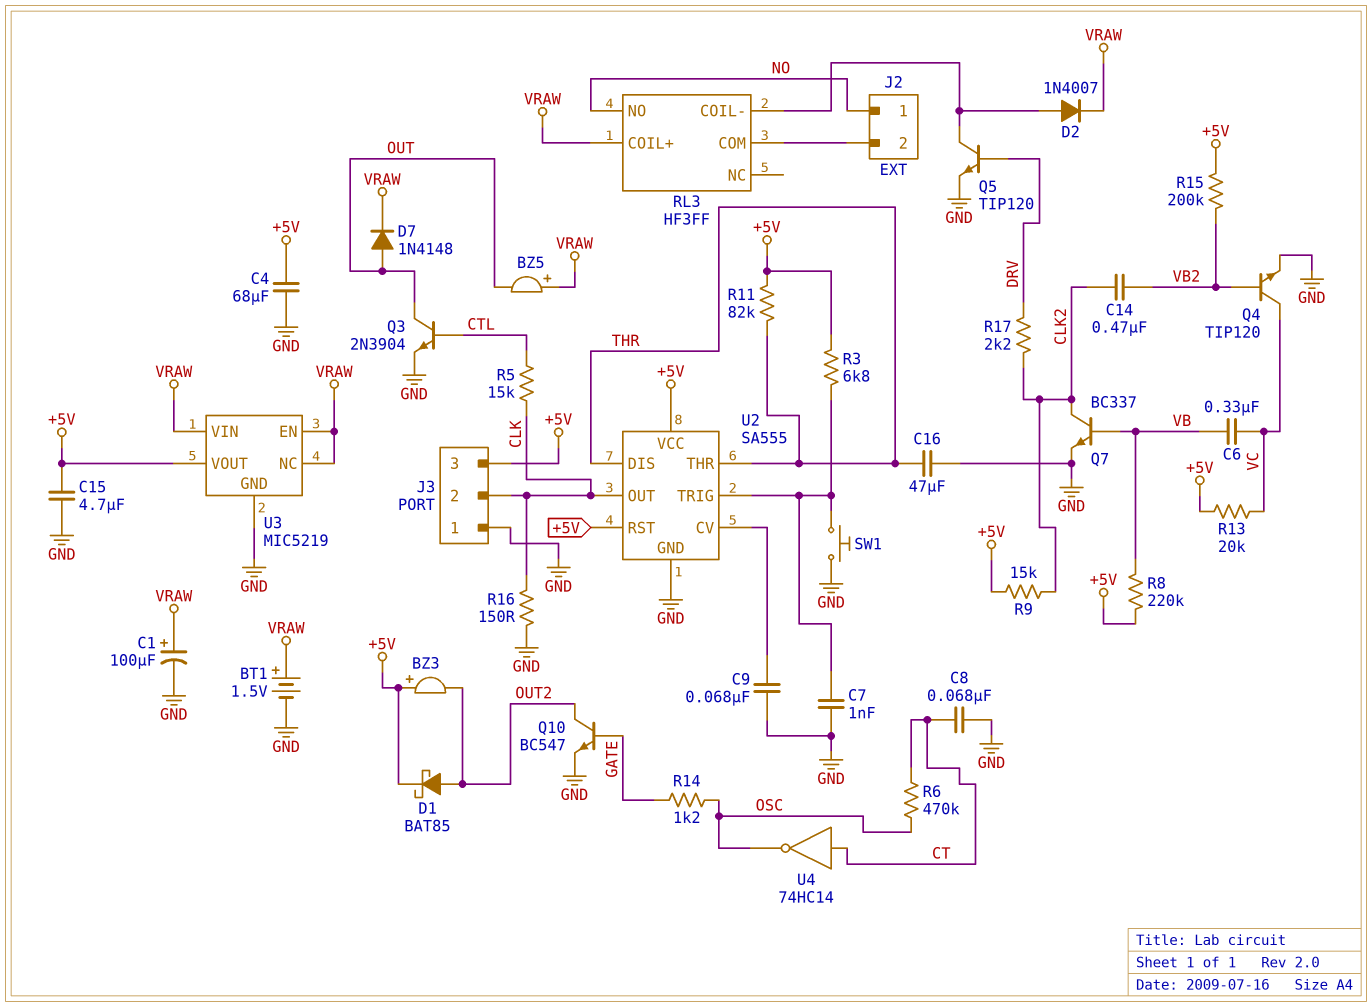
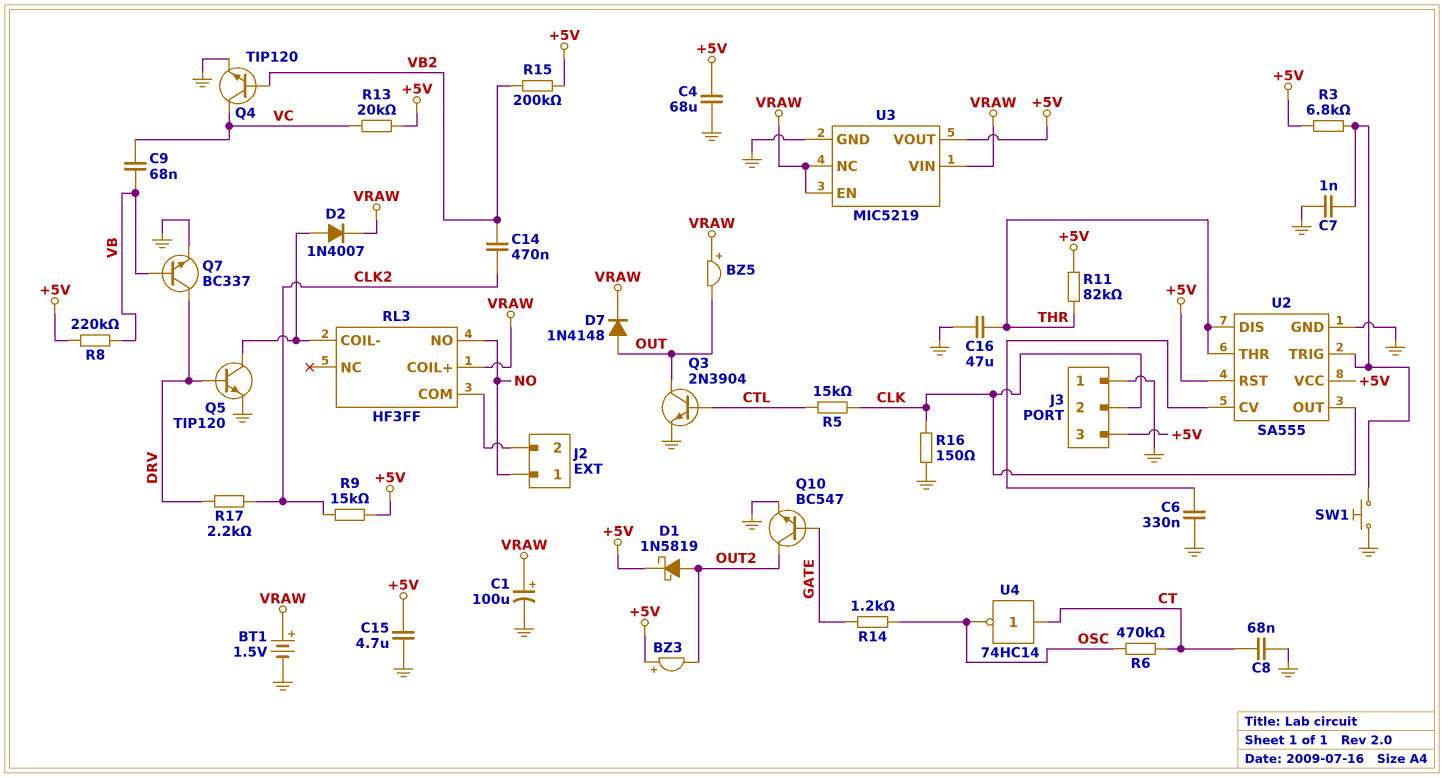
C6: 330nF (VB, VC) -> 330nF (GND, U2/CV)
C9: 68nF (GND, U2/CV) -> 68nF (VB, VC)
D1: schottky BAT85 (A OUT2, K +5V) -> schottky 1N5819 (A OUT2, K +5V)
Q7: NPN BC337 (B VB, C CLK2, E GND) -> NPN BC337 (B VB, C DRV, E GND)

